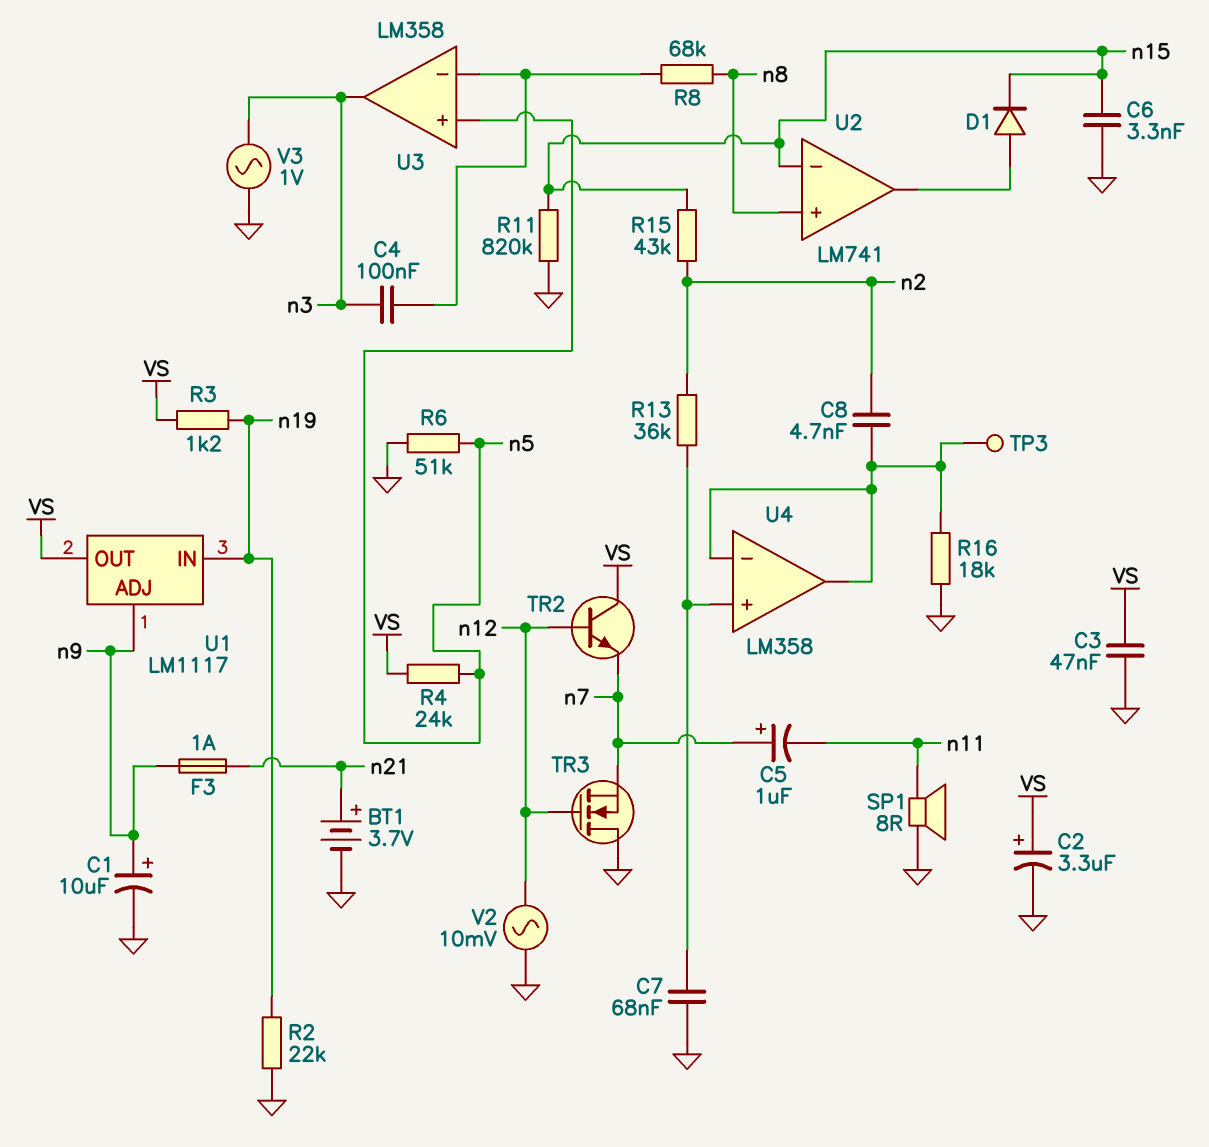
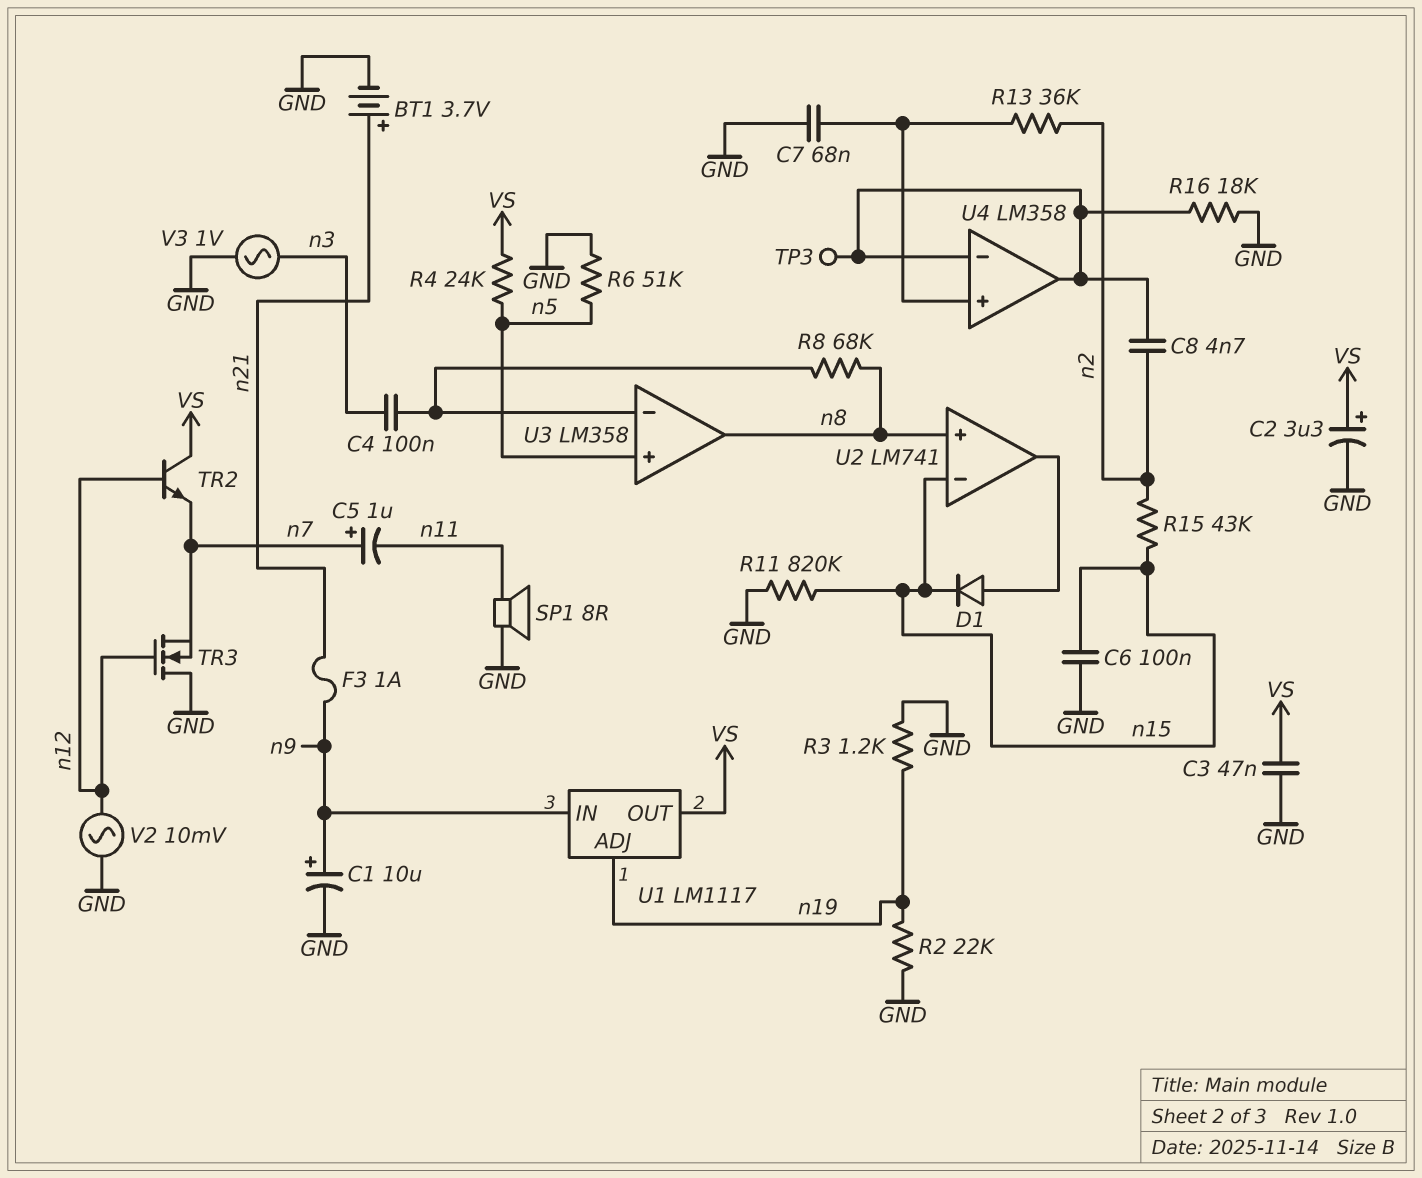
C6: 3.3nF (GND, n15) -> 100nF (GND, n15)
R3: 1.2k (VS, n19) -> 1.2k (GND, n19)
U1 pin ADJ: n9 -> n19
U1 pin IN: n19 -> n9
U3 pin out: n3 -> n8

